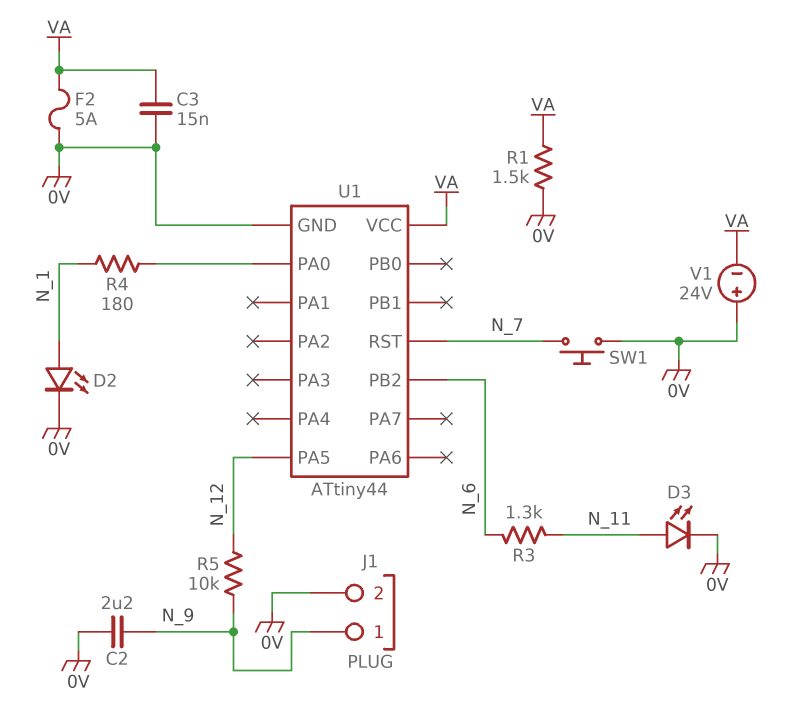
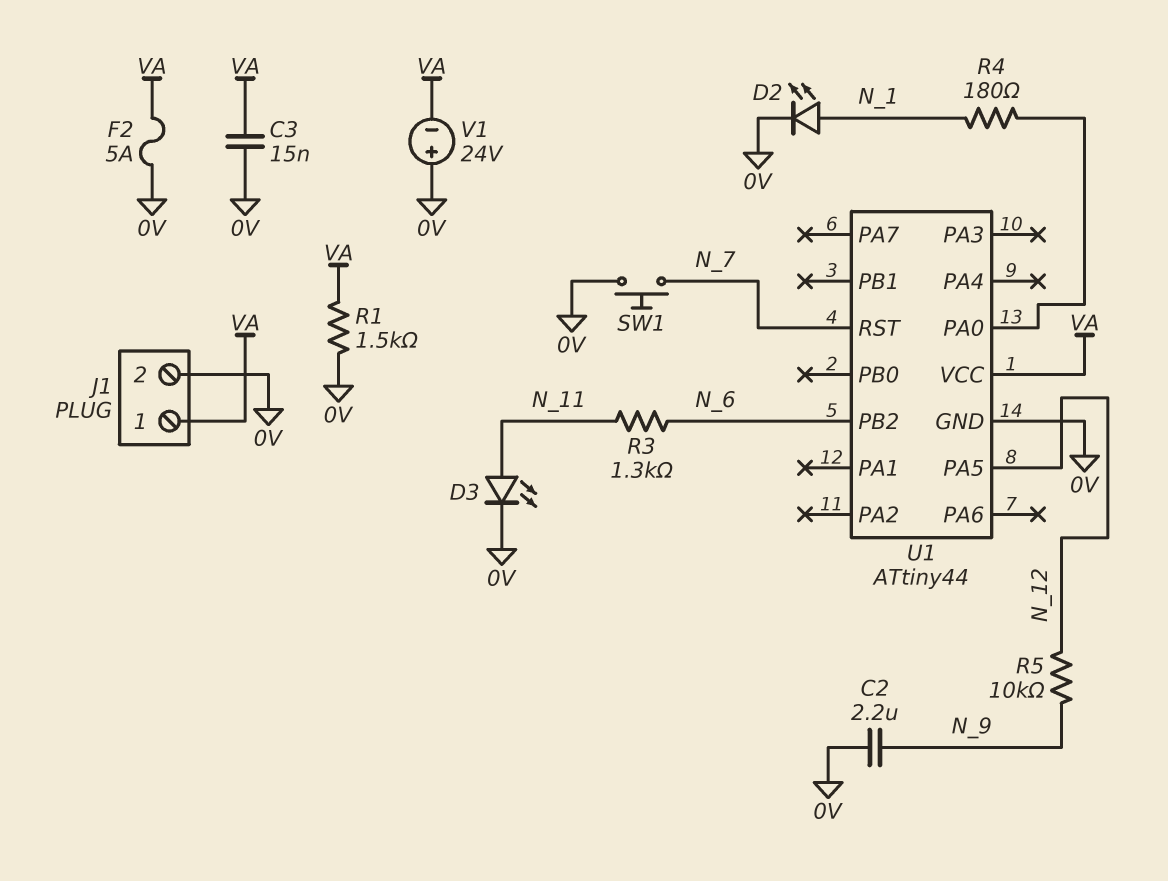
J1 pin 1: N_9 -> VA

